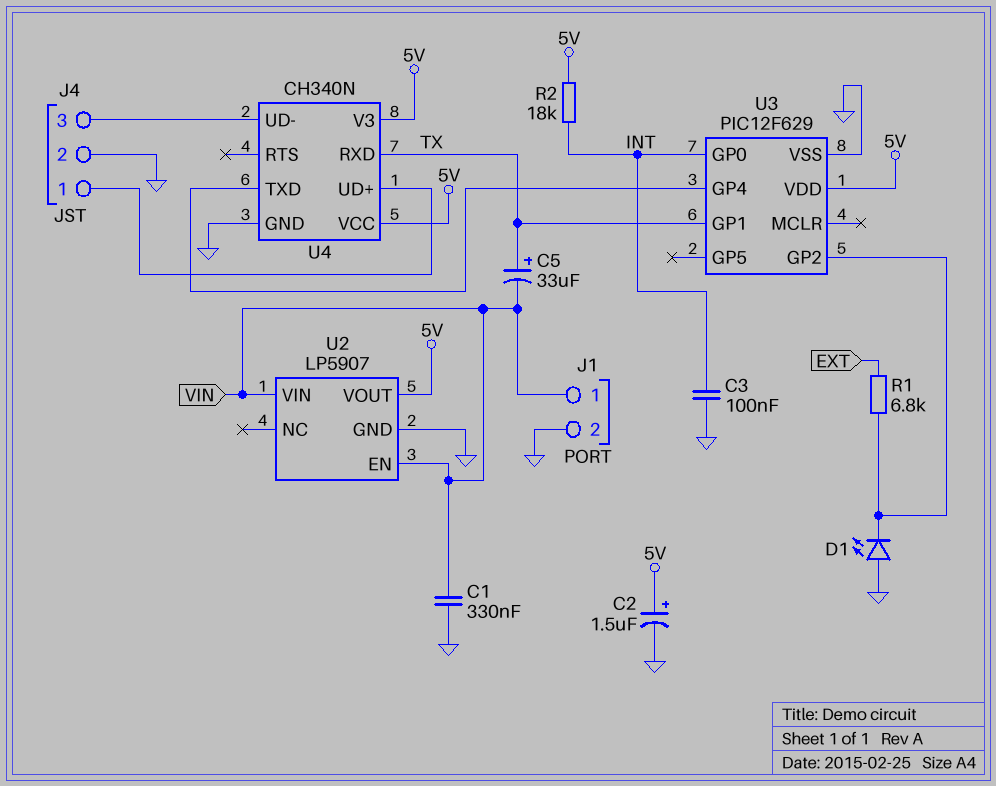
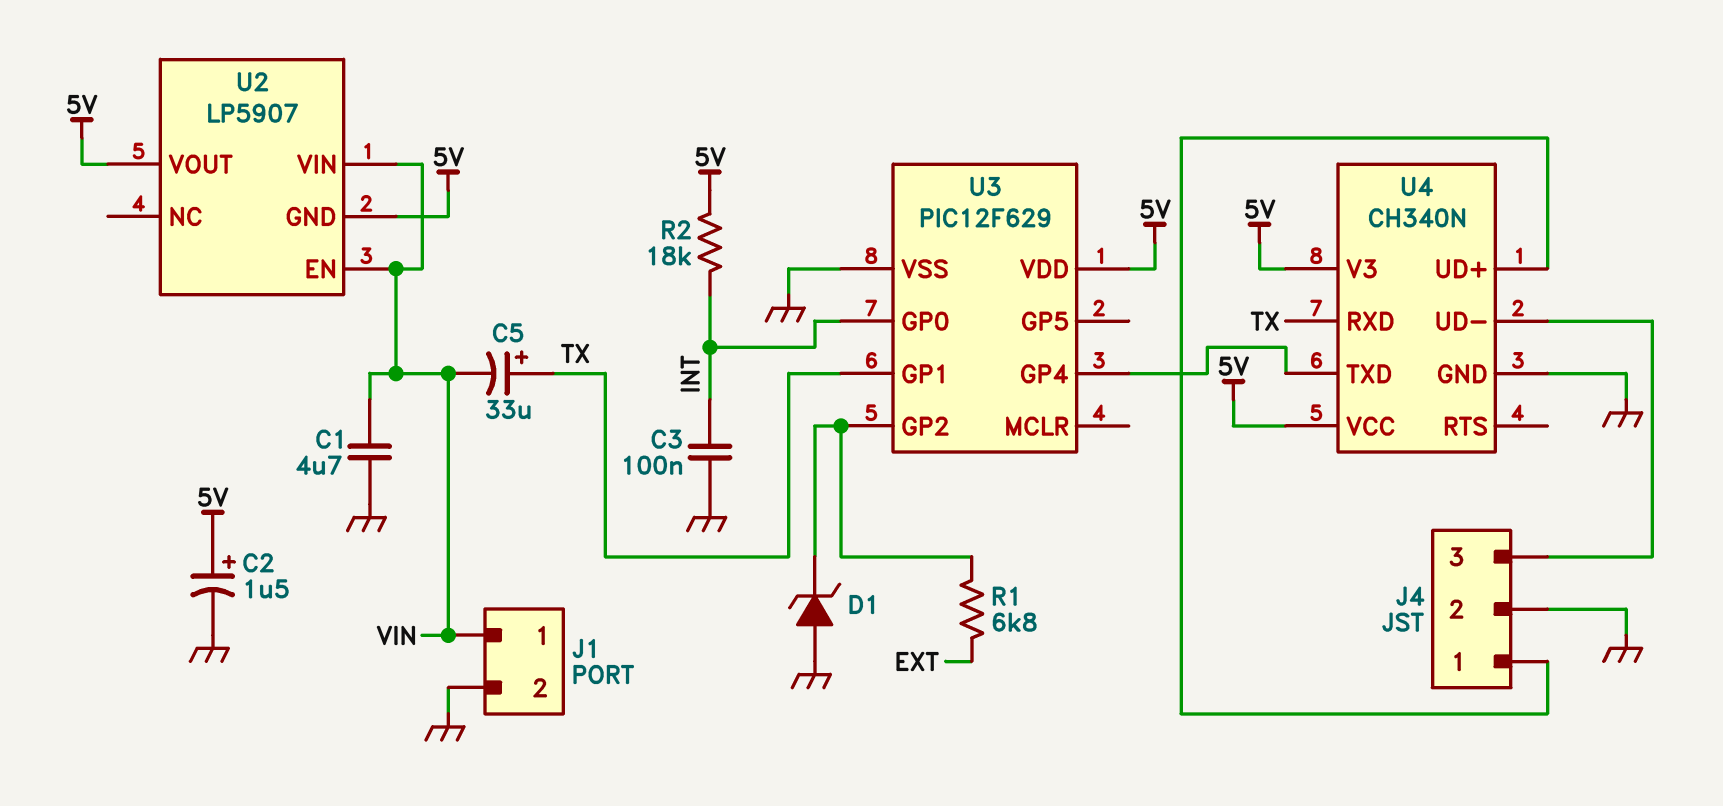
C1: 330nF (GND, VIN) -> 4.7uF (GND, VIN)
D1: LED (A GND, K U3/GP2) -> zener (A GND, K U3/GP2)
U2 pin GND: GND -> 5V

